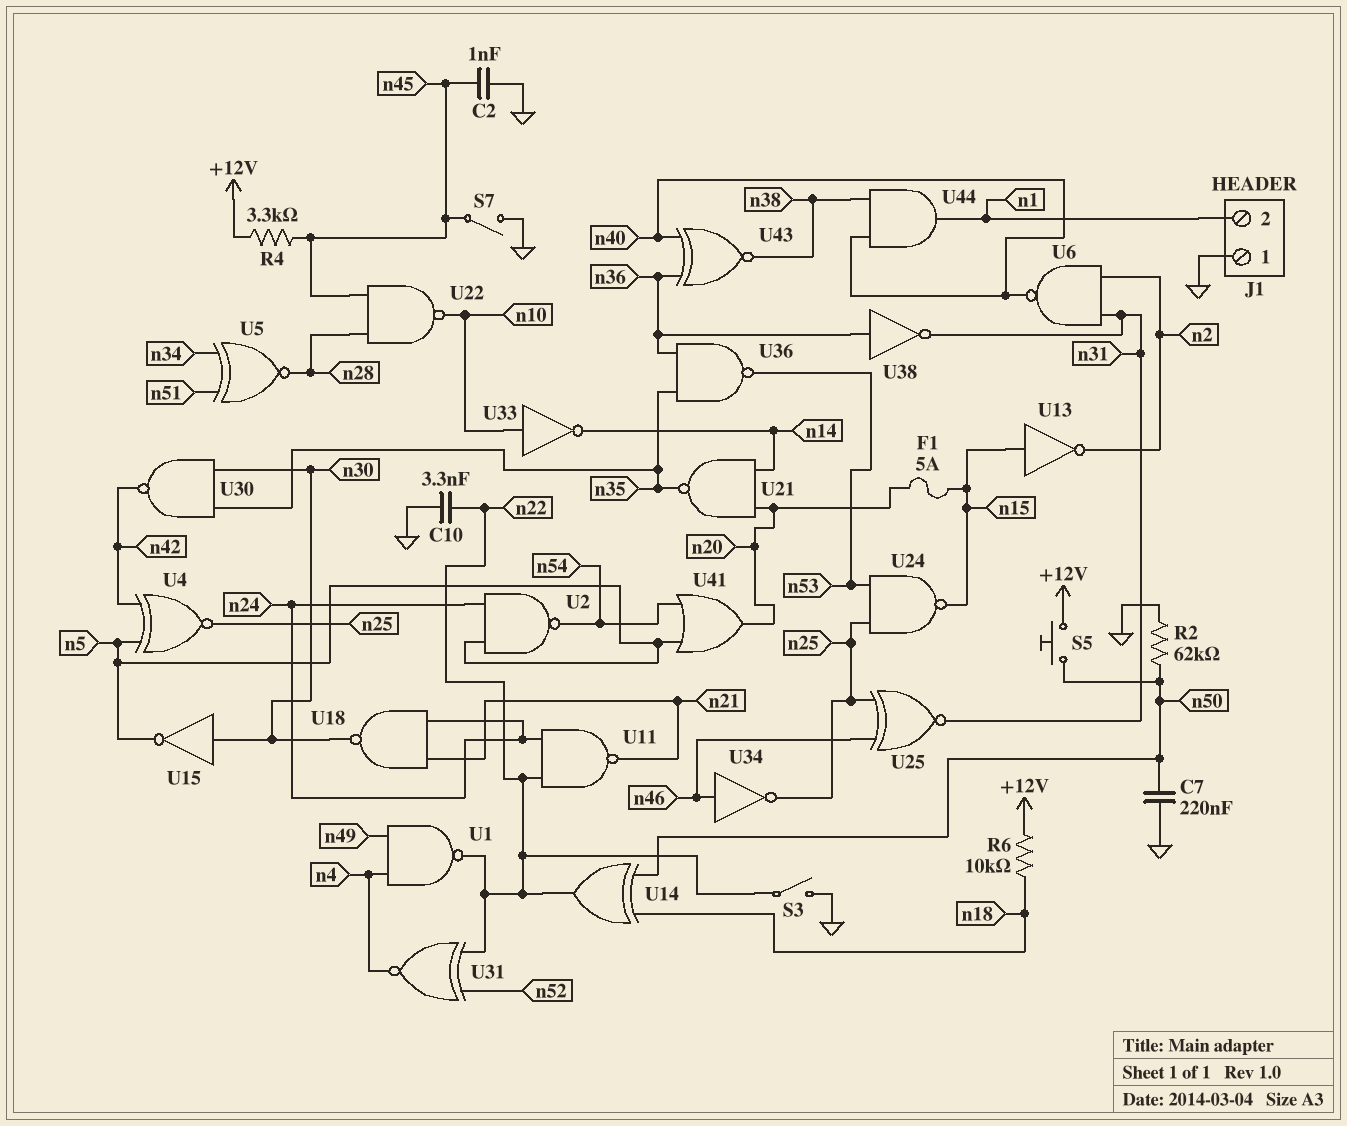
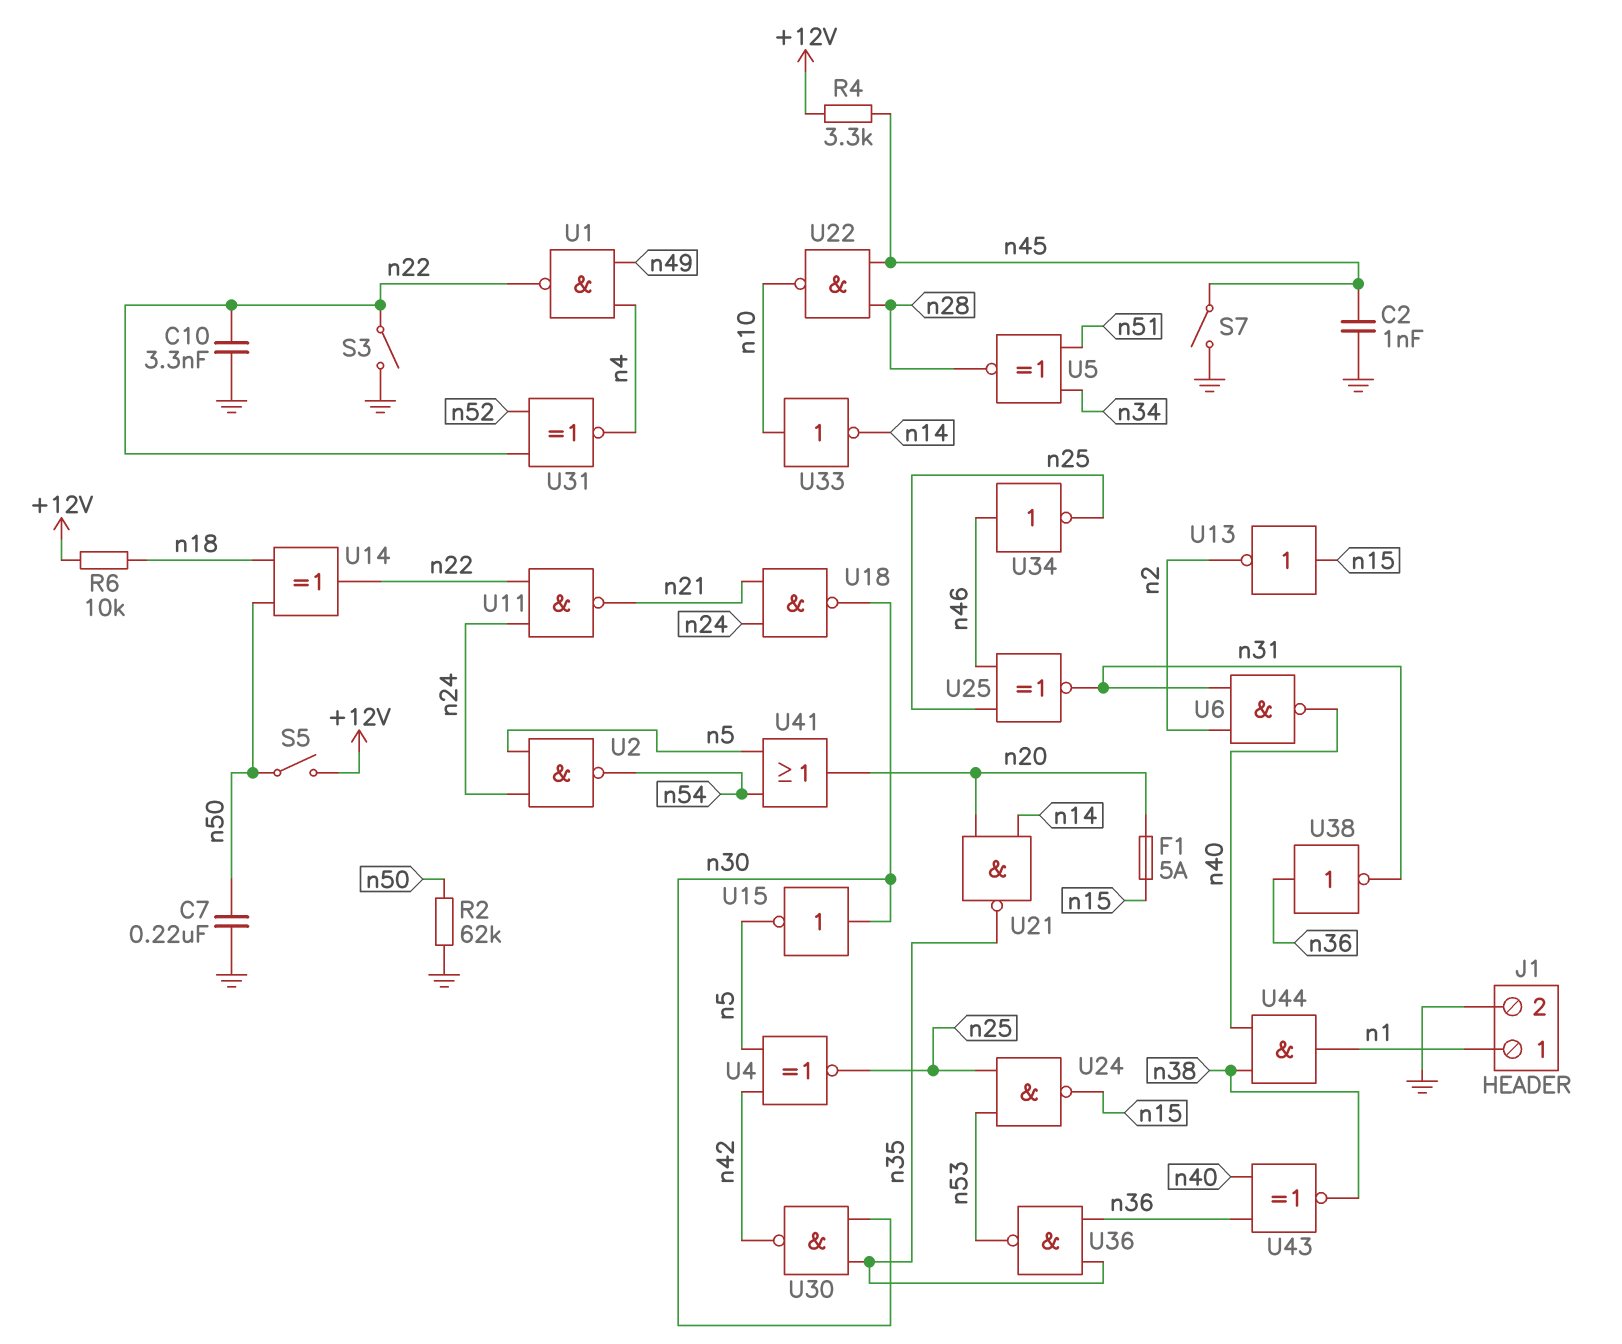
J1 pin 1: GND -> n1
J1 pin 2: n1 -> GND
S5: button (+12V, n50) -> switch (+12V, n50)

